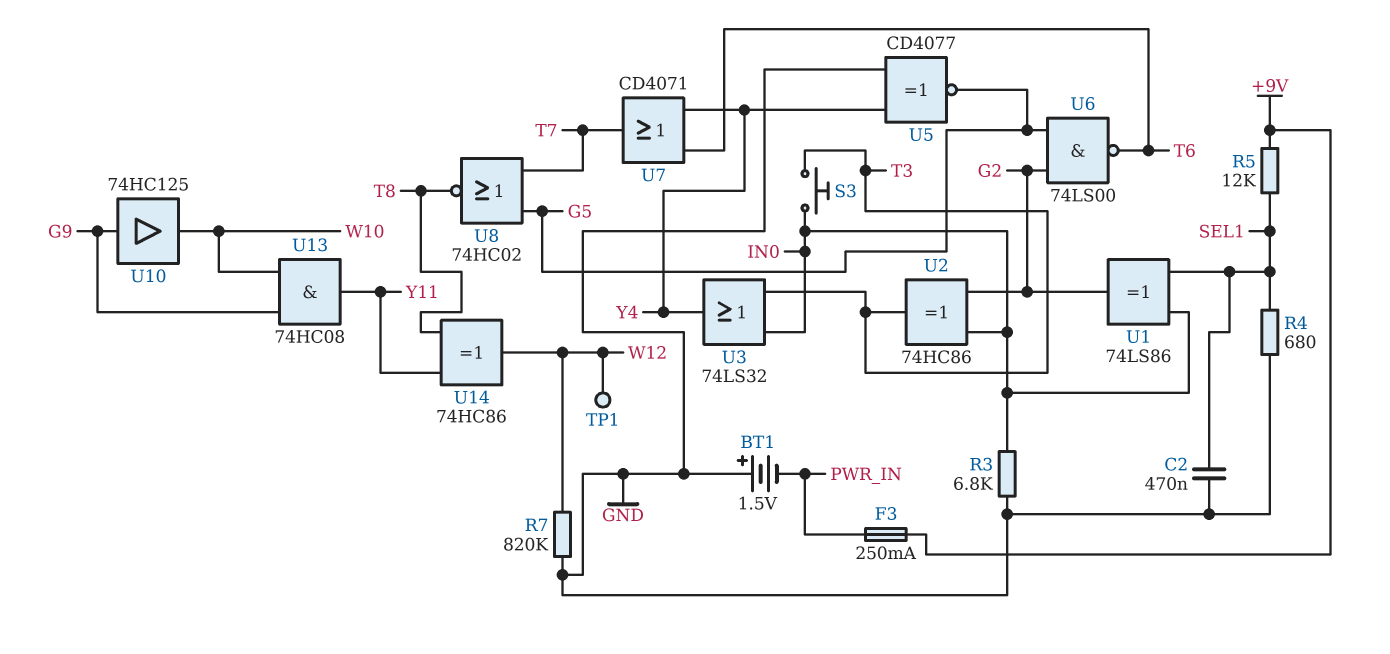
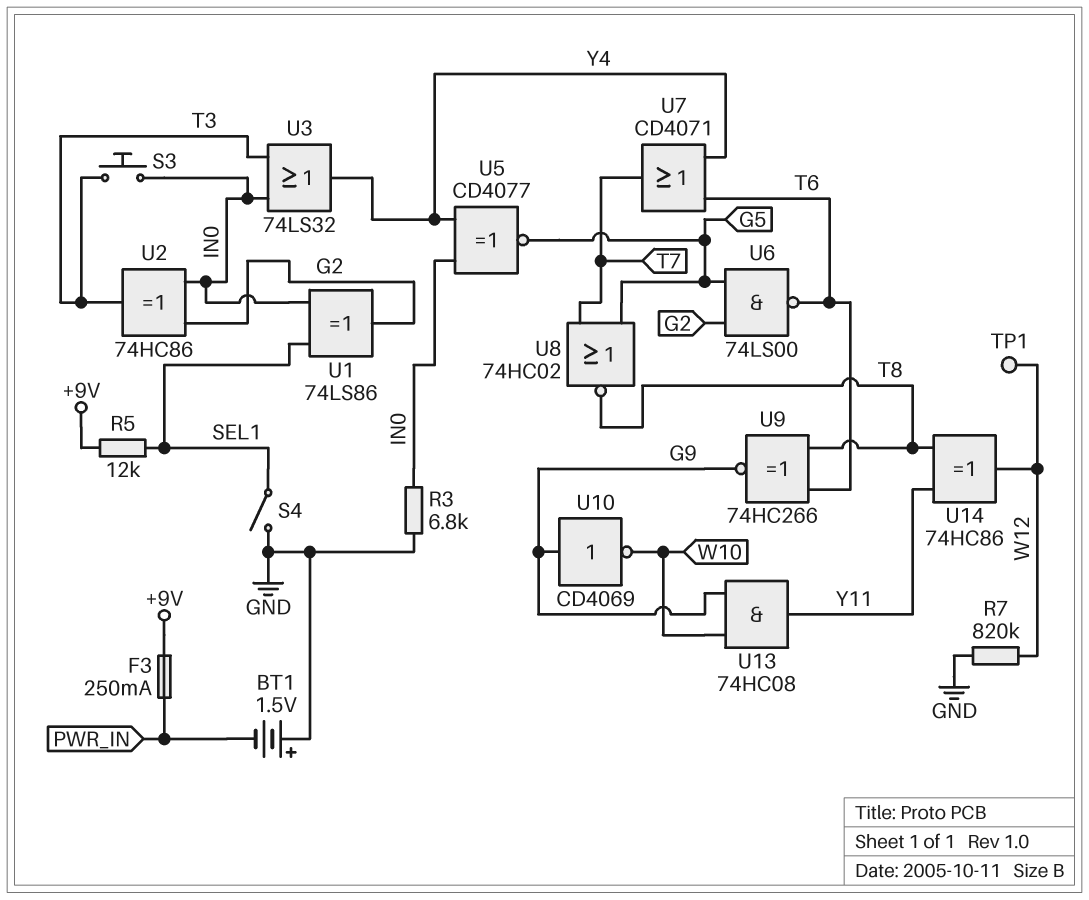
C2: 470nF (GND, SEL1) -> none
R4: 680 (GND, SEL1) -> none
S4: none -> switch (GND, SEL1)
U5: XNOR CD4077 (in GND, in Y4, out G5) -> XNOR CD4077 (in IN0, in Y4, out G5)
U9: none -> XNOR 74HC266 (in T6, in T8, out G9)
U10: buffer 74HC125 (in G9, out W10) -> NOT CD4069 (in G9, out W10)

